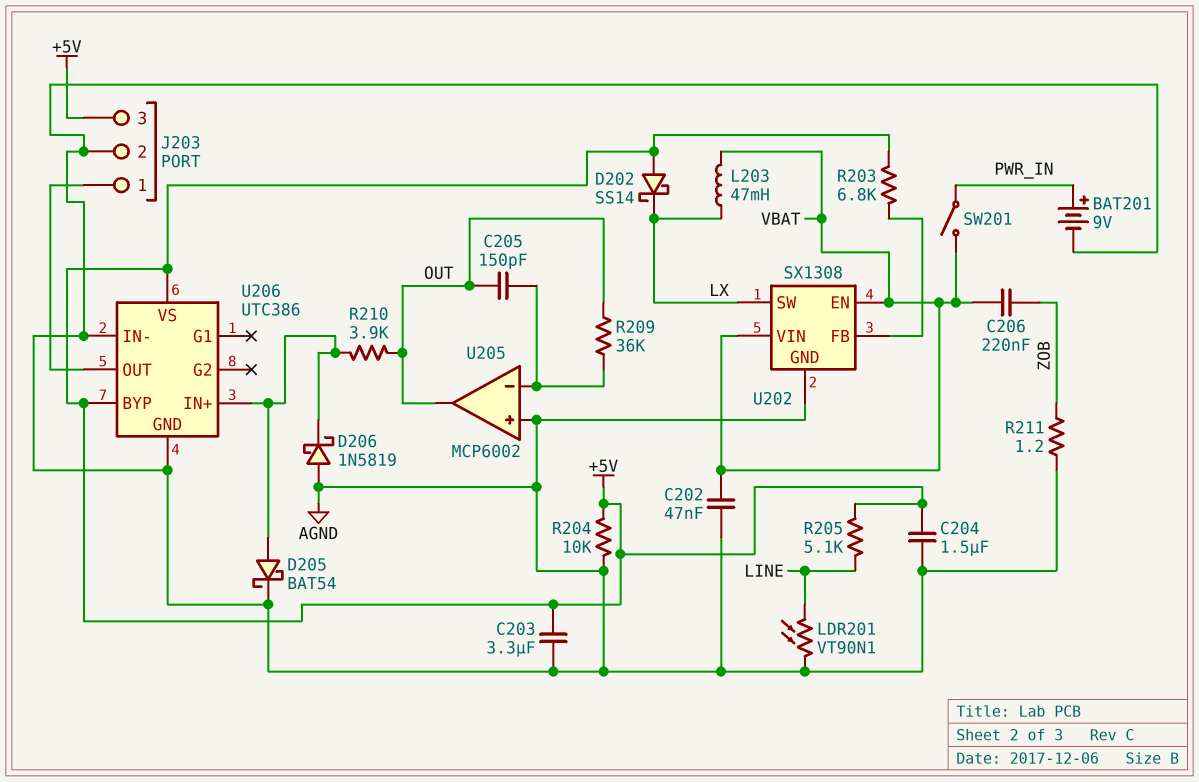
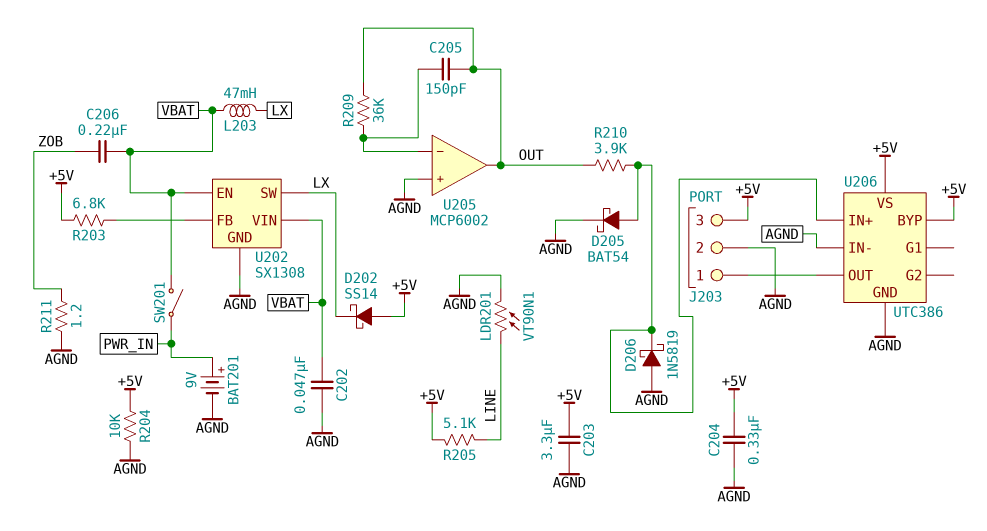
C204: 1.5uF (+5V, AGND) -> 330nF (+5V, AGND)

